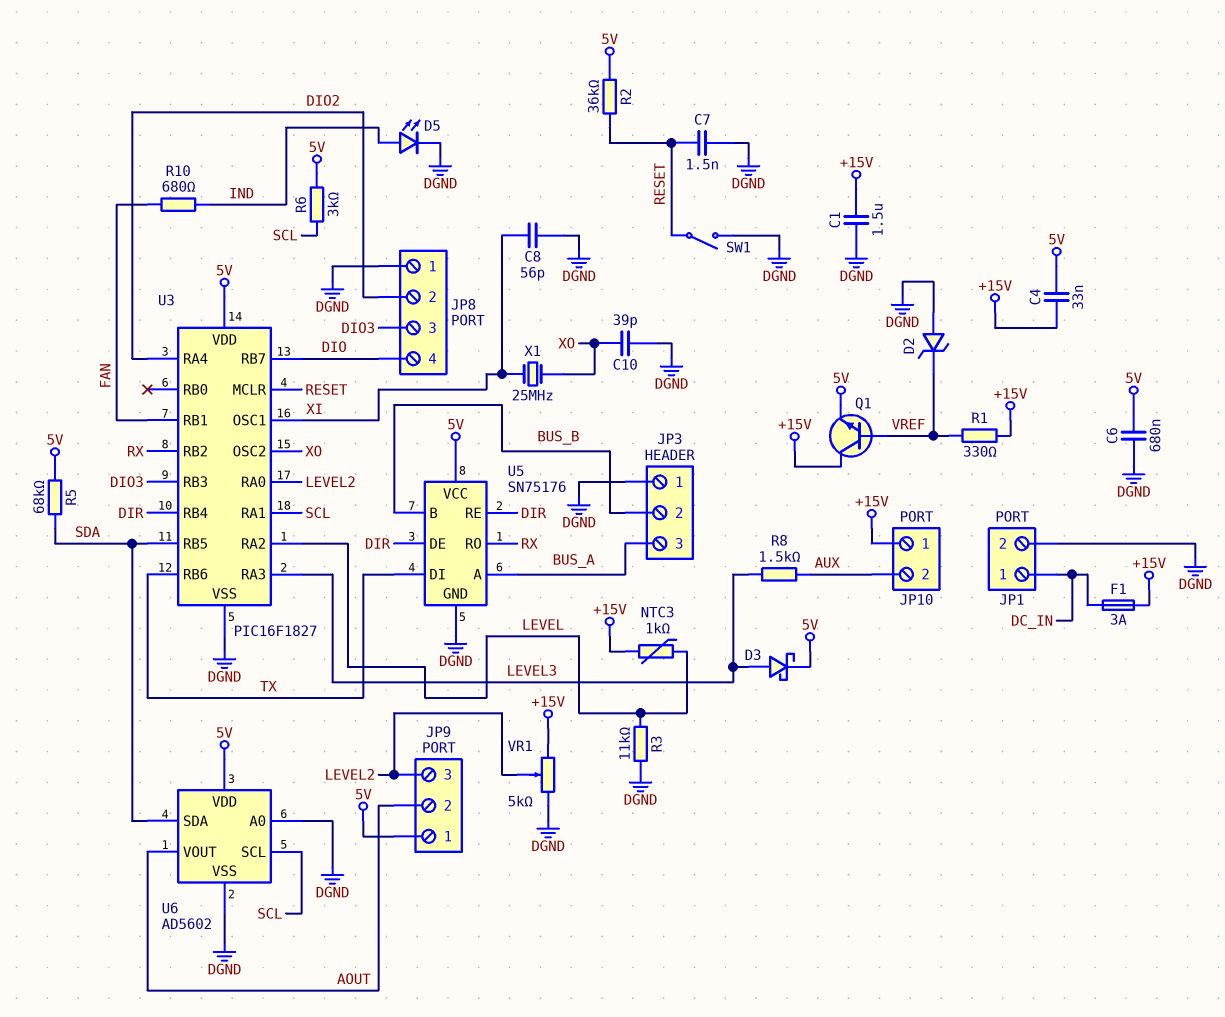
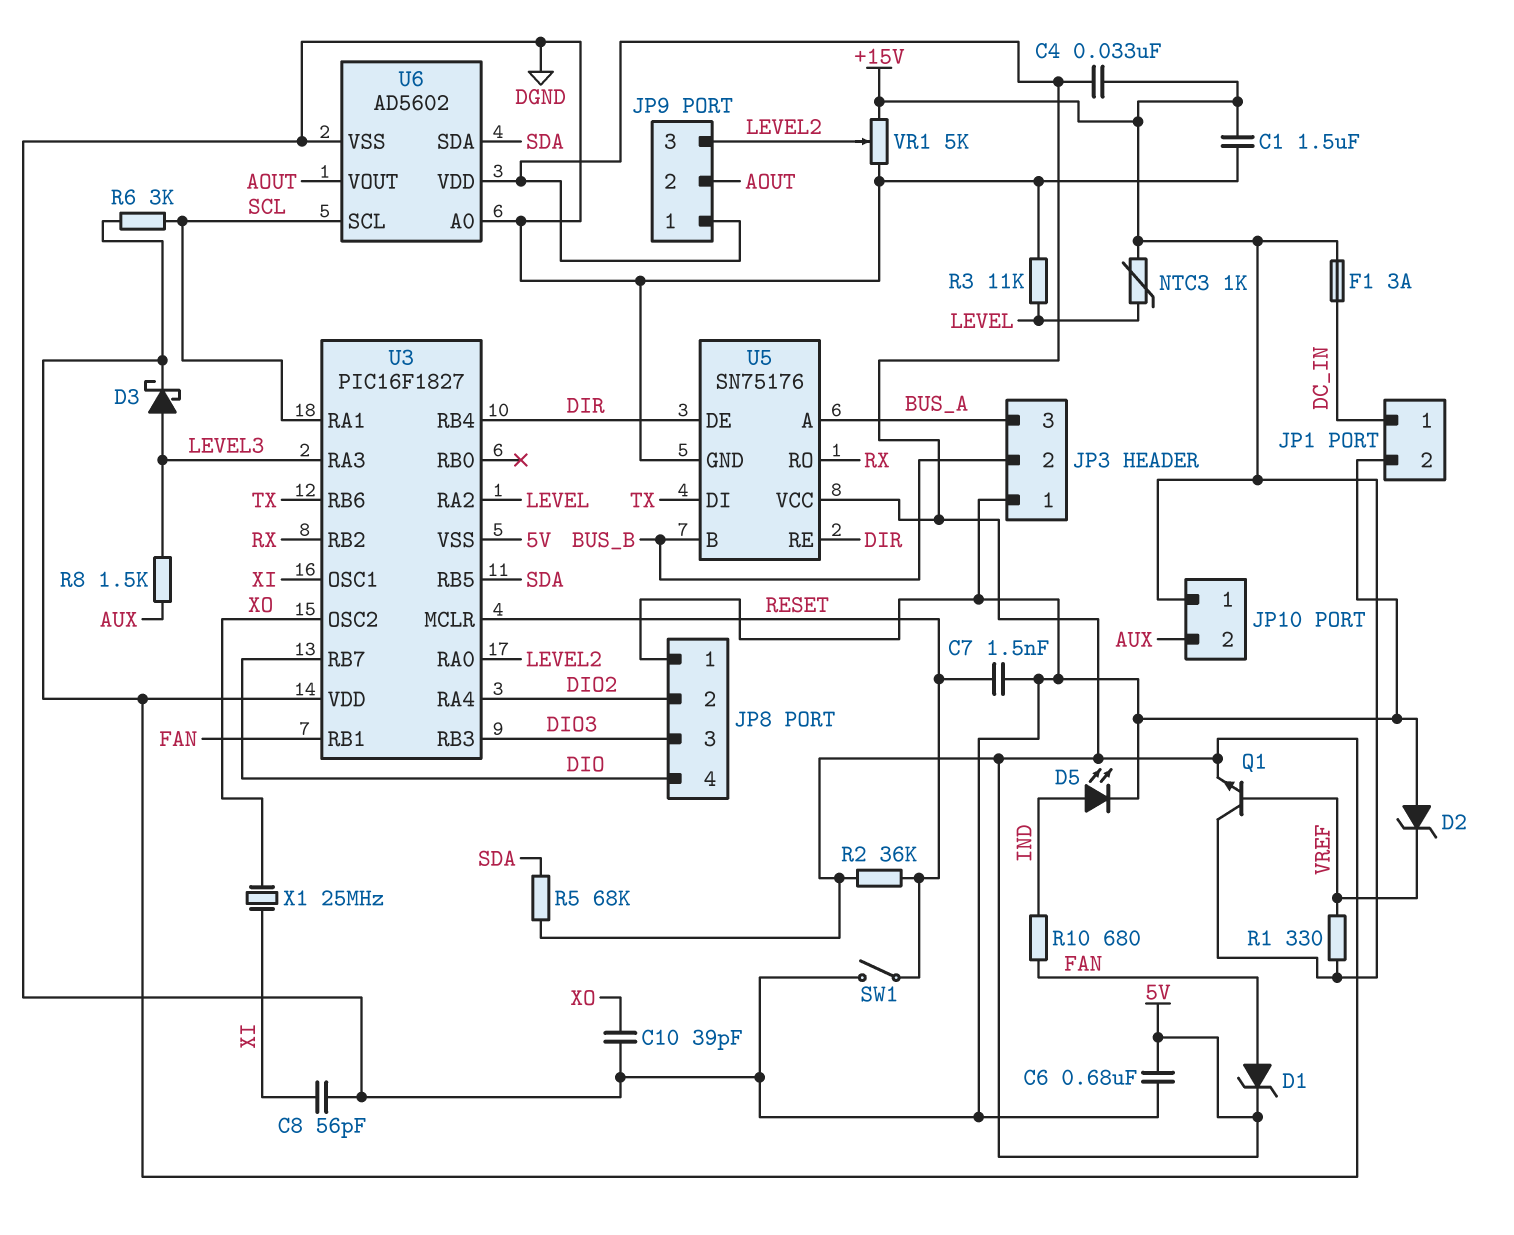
D1: none -> zener (A FAN, K 5V)
U3 pin VSS: DGND -> 5V

